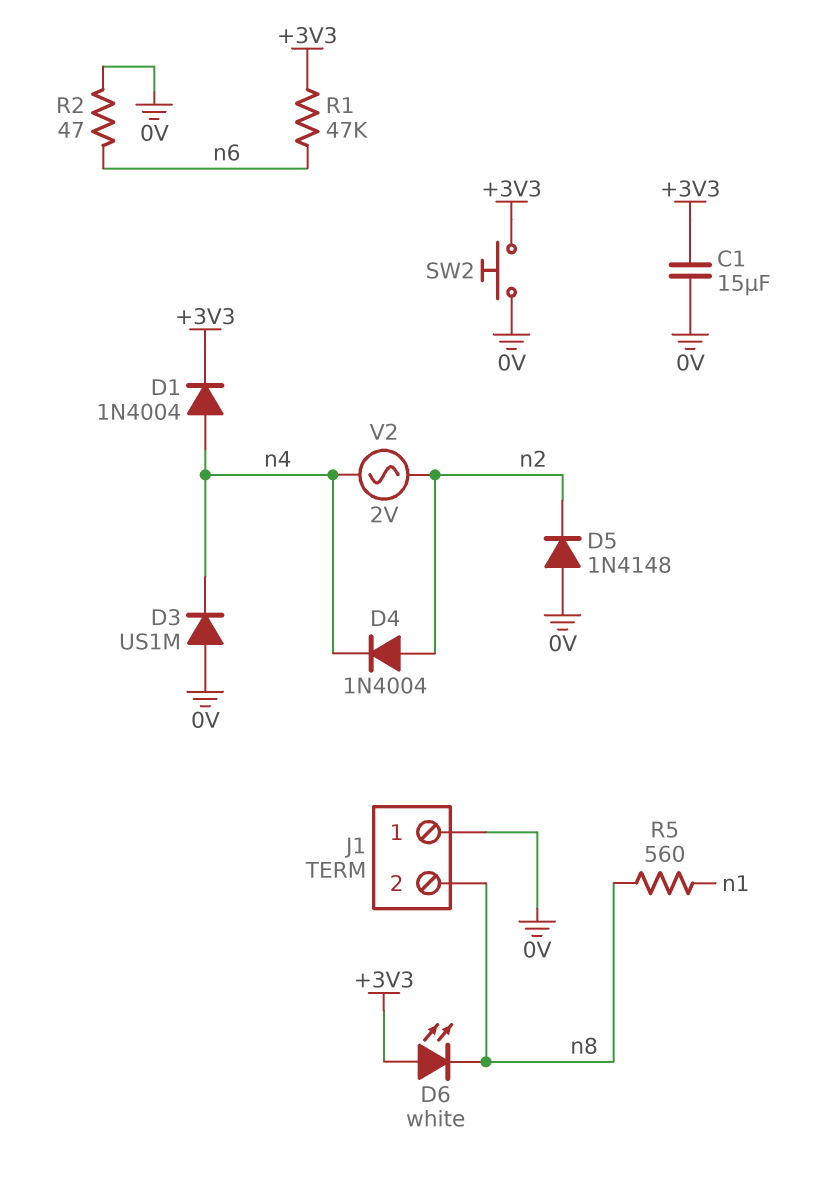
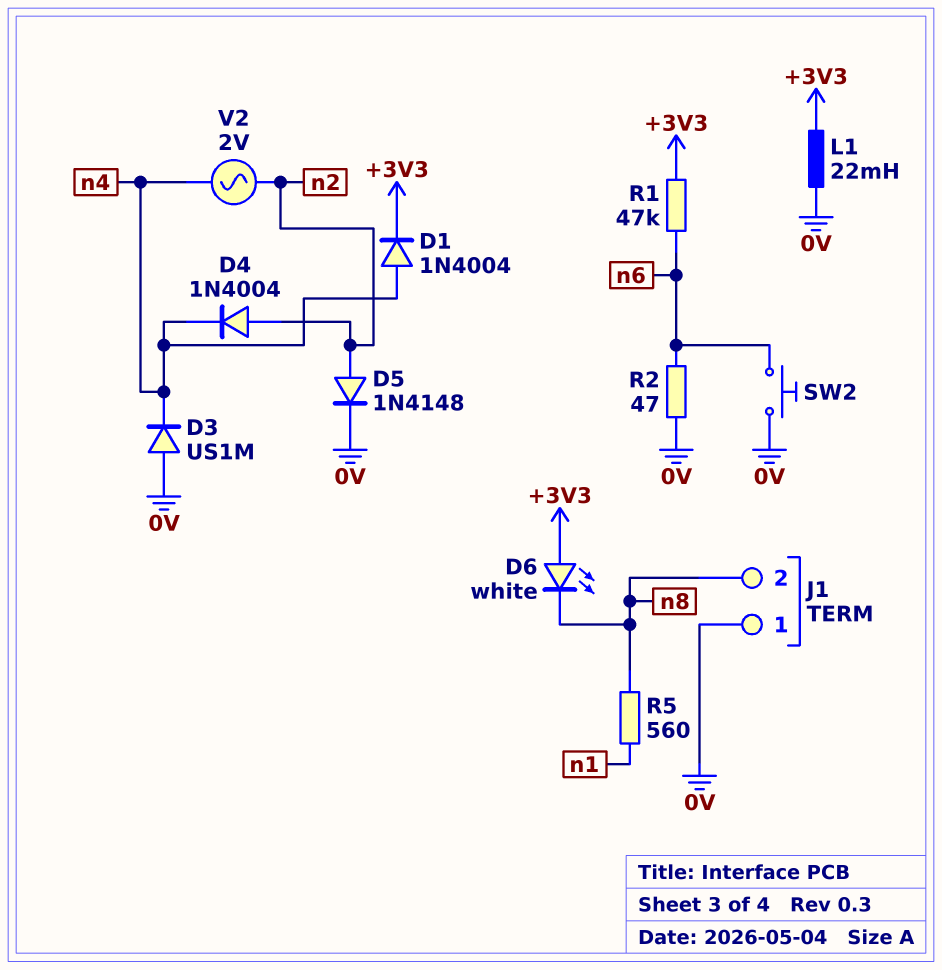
C1: 15uF (+3V3, 0V) -> none
D5: diode 1N4148 (A 0V, K n2) -> diode 1N4148 (A n2, K 0V)
L1: none -> 22mH (+3V3, 0V)
SW2: button (+3V3, 0V) -> button (0V, n6)

